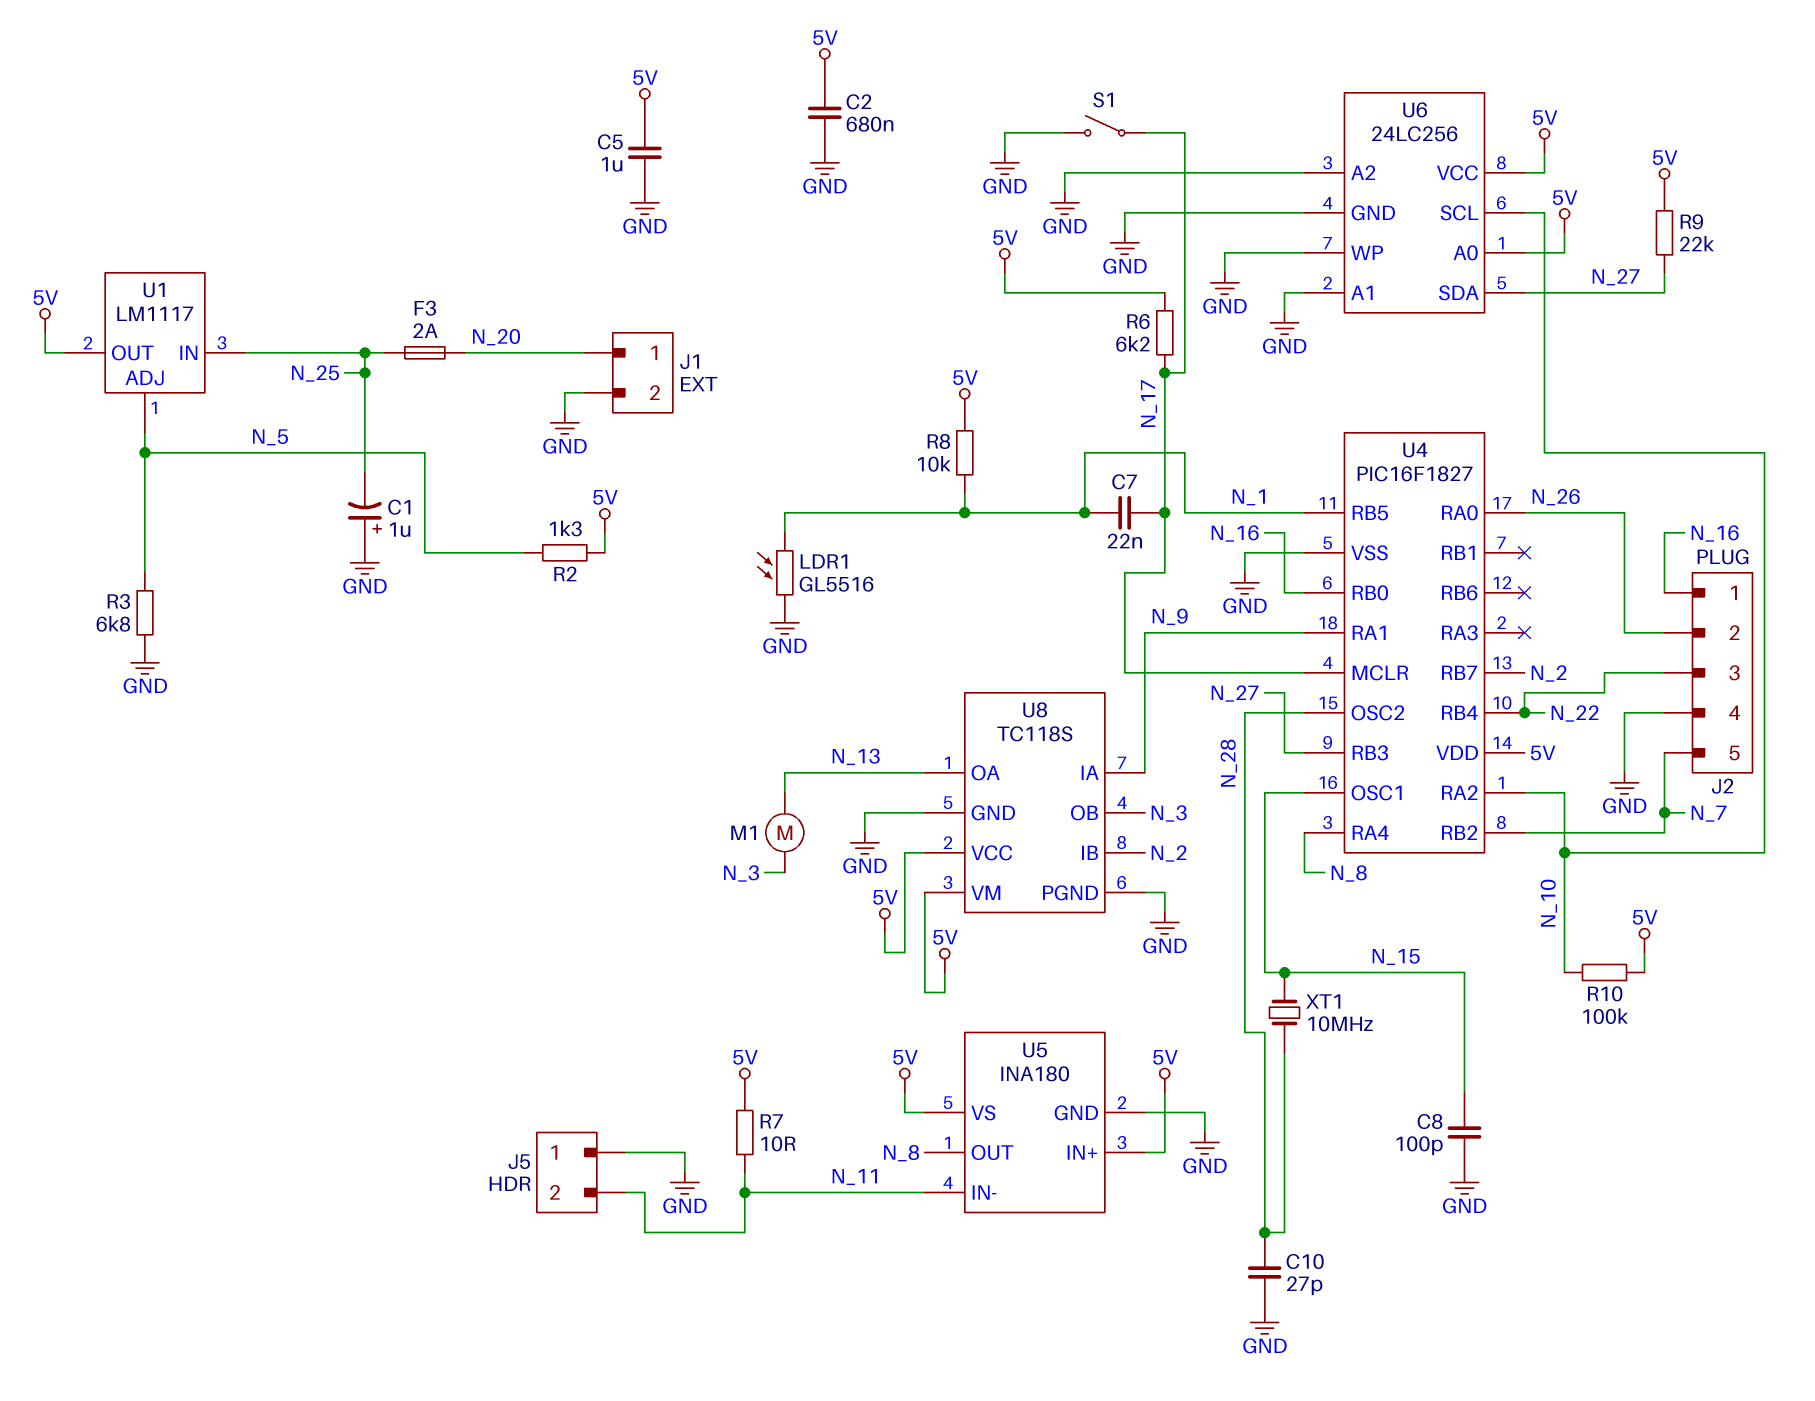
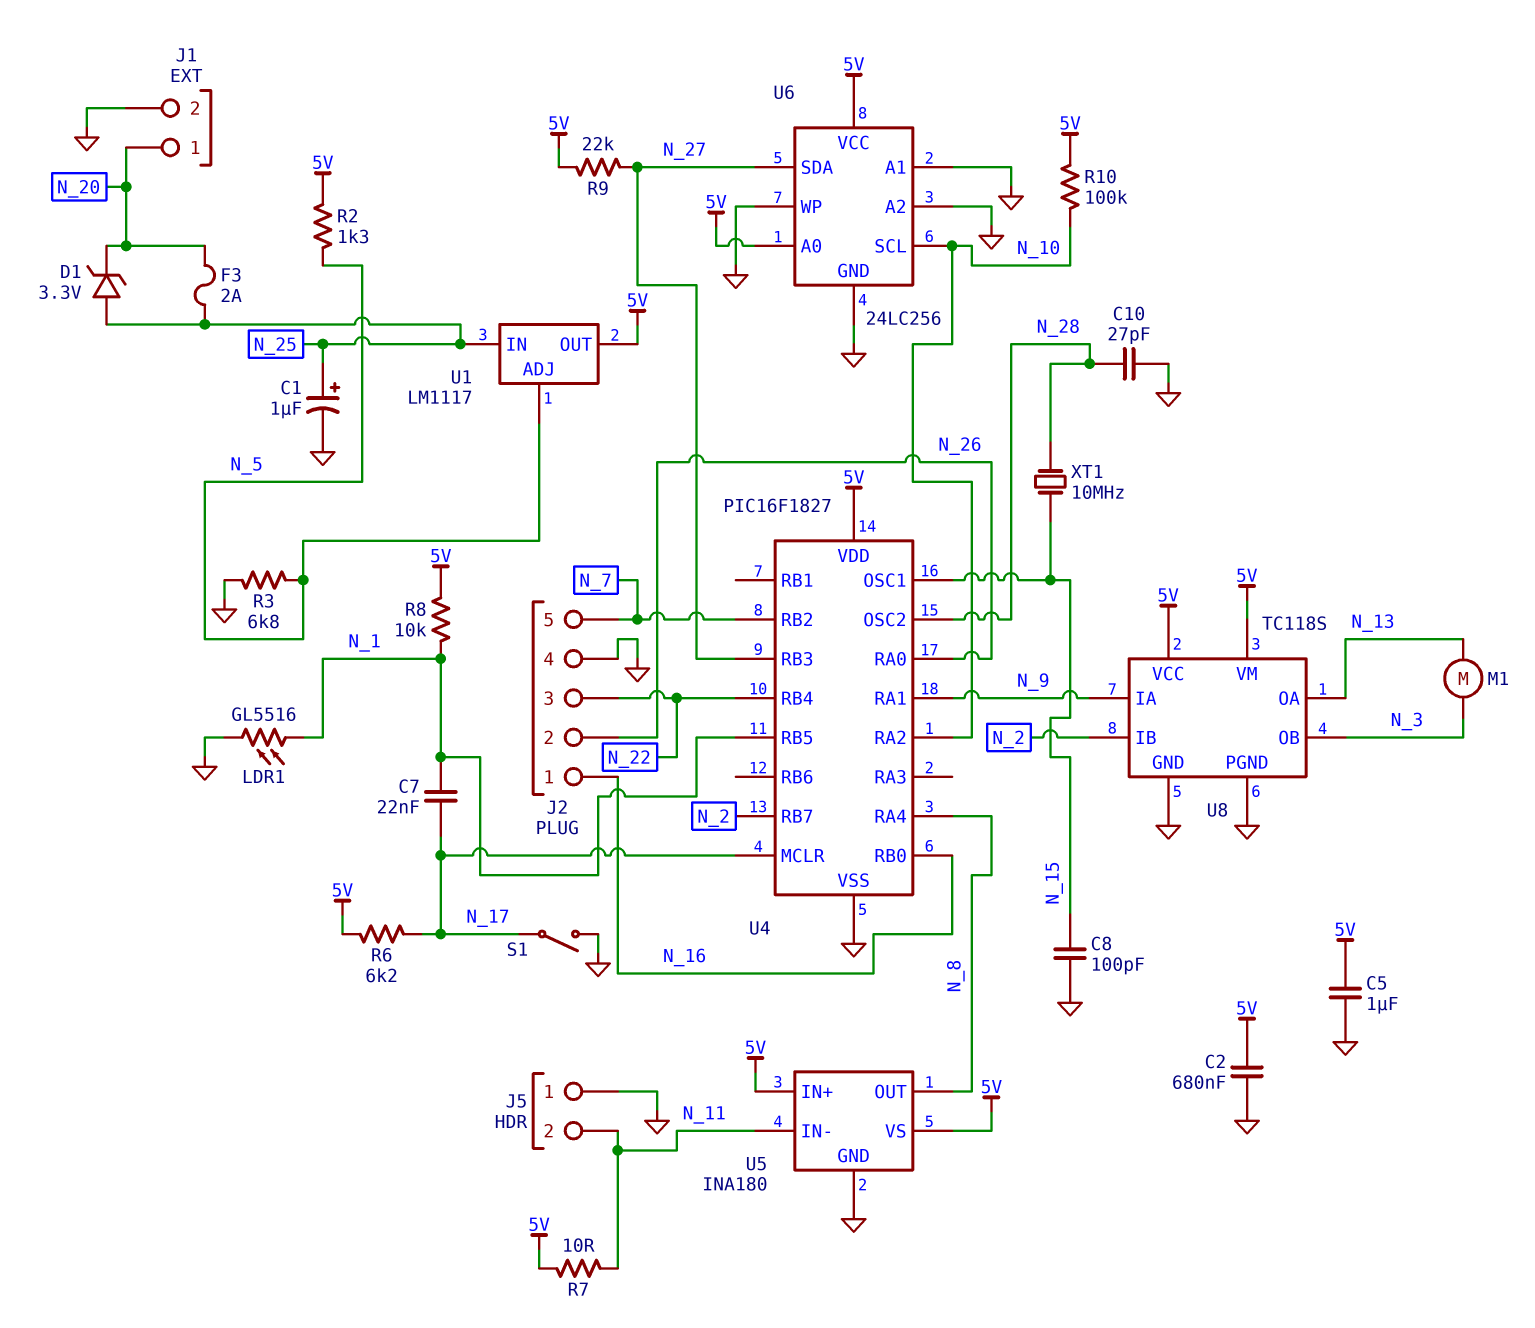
C1: 1uF (plus GND, minus N_25) -> 1uF (plus N_25, minus GND)
D1: none -> zener 3.3V (A N_25, K N_20)

